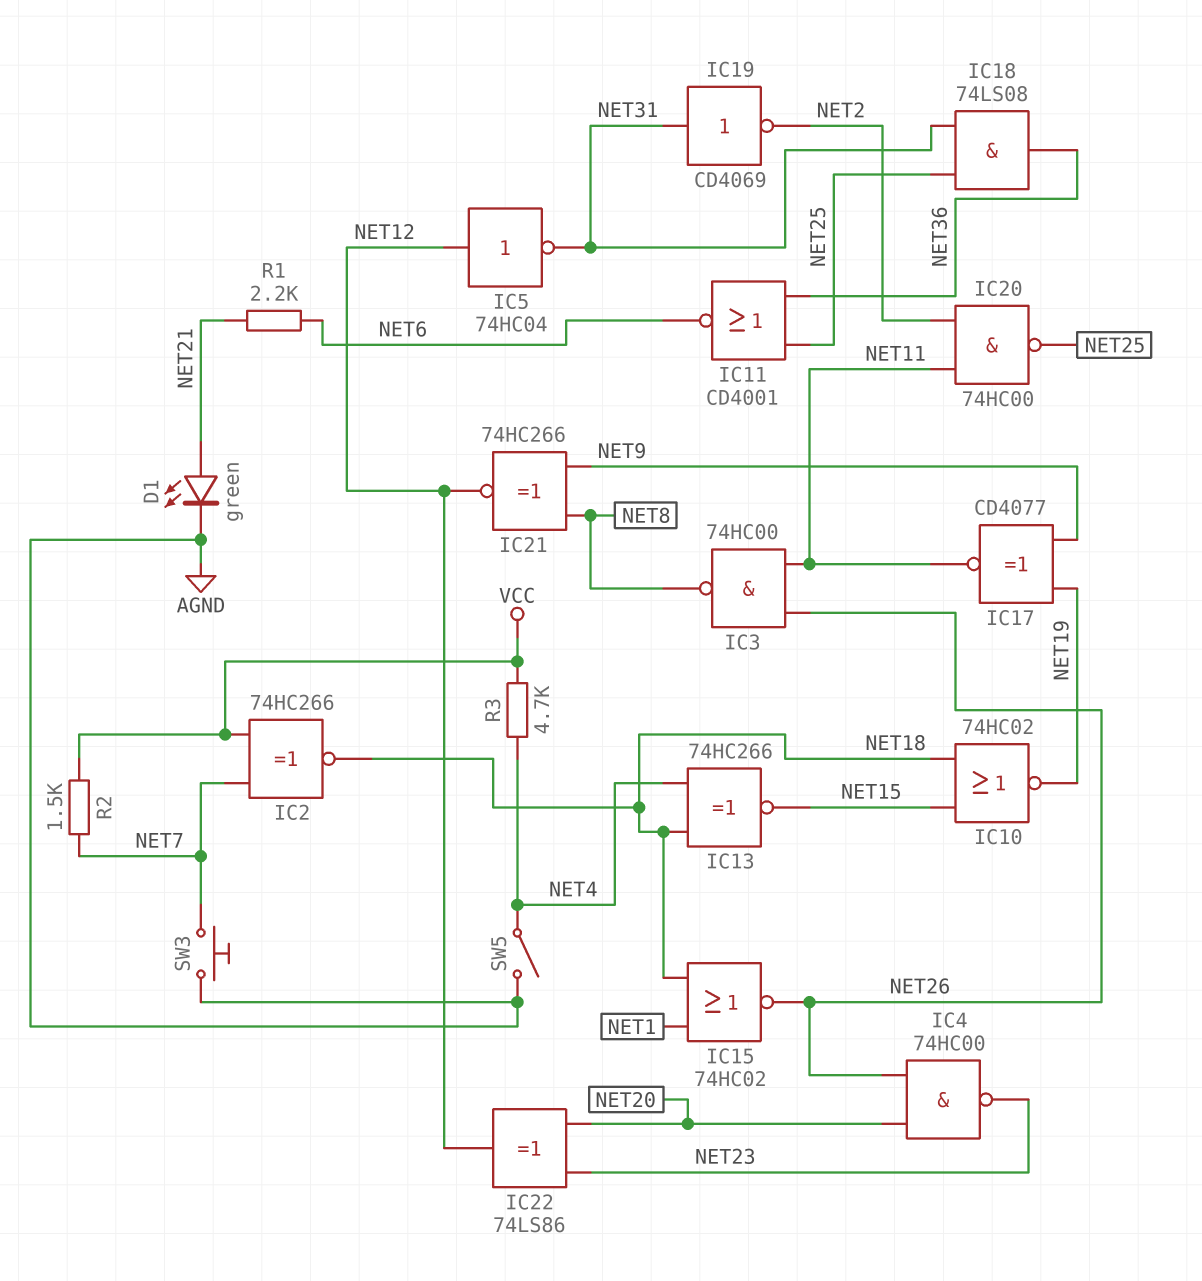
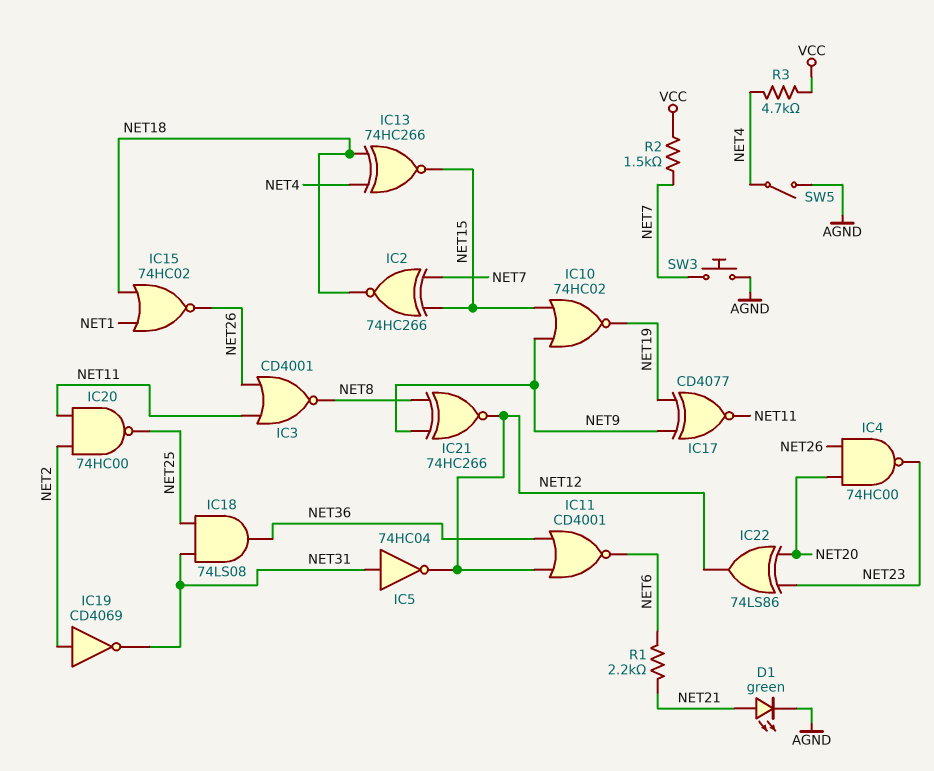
IC2: XNOR 74HC266 (in NET7, in VCC, out NET18) -> XNOR 74HC266 (in NET7, in NET15, out NET18)
IC3: NAND 74HC00 (in NET11, in NET26, out NET8) -> NOR CD4001 (in NET11, in NET26, out NET8)
IC5: NOT 74HC04 (in NET12, out NET31) -> NOT 74HC04 (in NET31, out NET12)
IC10: NOR 74HC02 (in NET15, in NET18, out NET19) -> NOR 74HC02 (in NET9, in NET15, out NET19)
IC11: NOR CD4001 (in NET25, in NET36, out NET6) -> NOR CD4001 (in NET12, in NET36, out NET6)
IC19: NOT CD4069 (in NET31, out NET2) -> NOT CD4069 (in NET2, out NET31)

